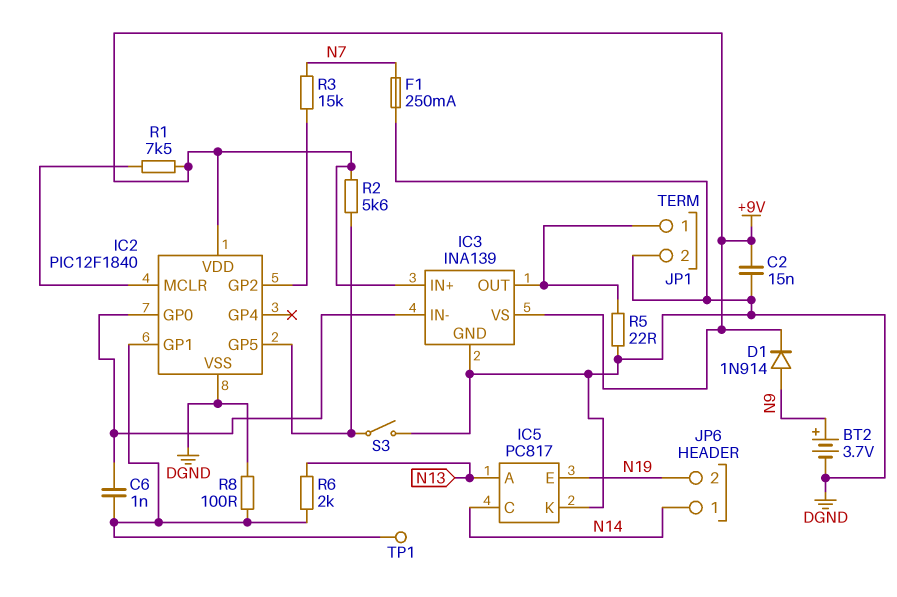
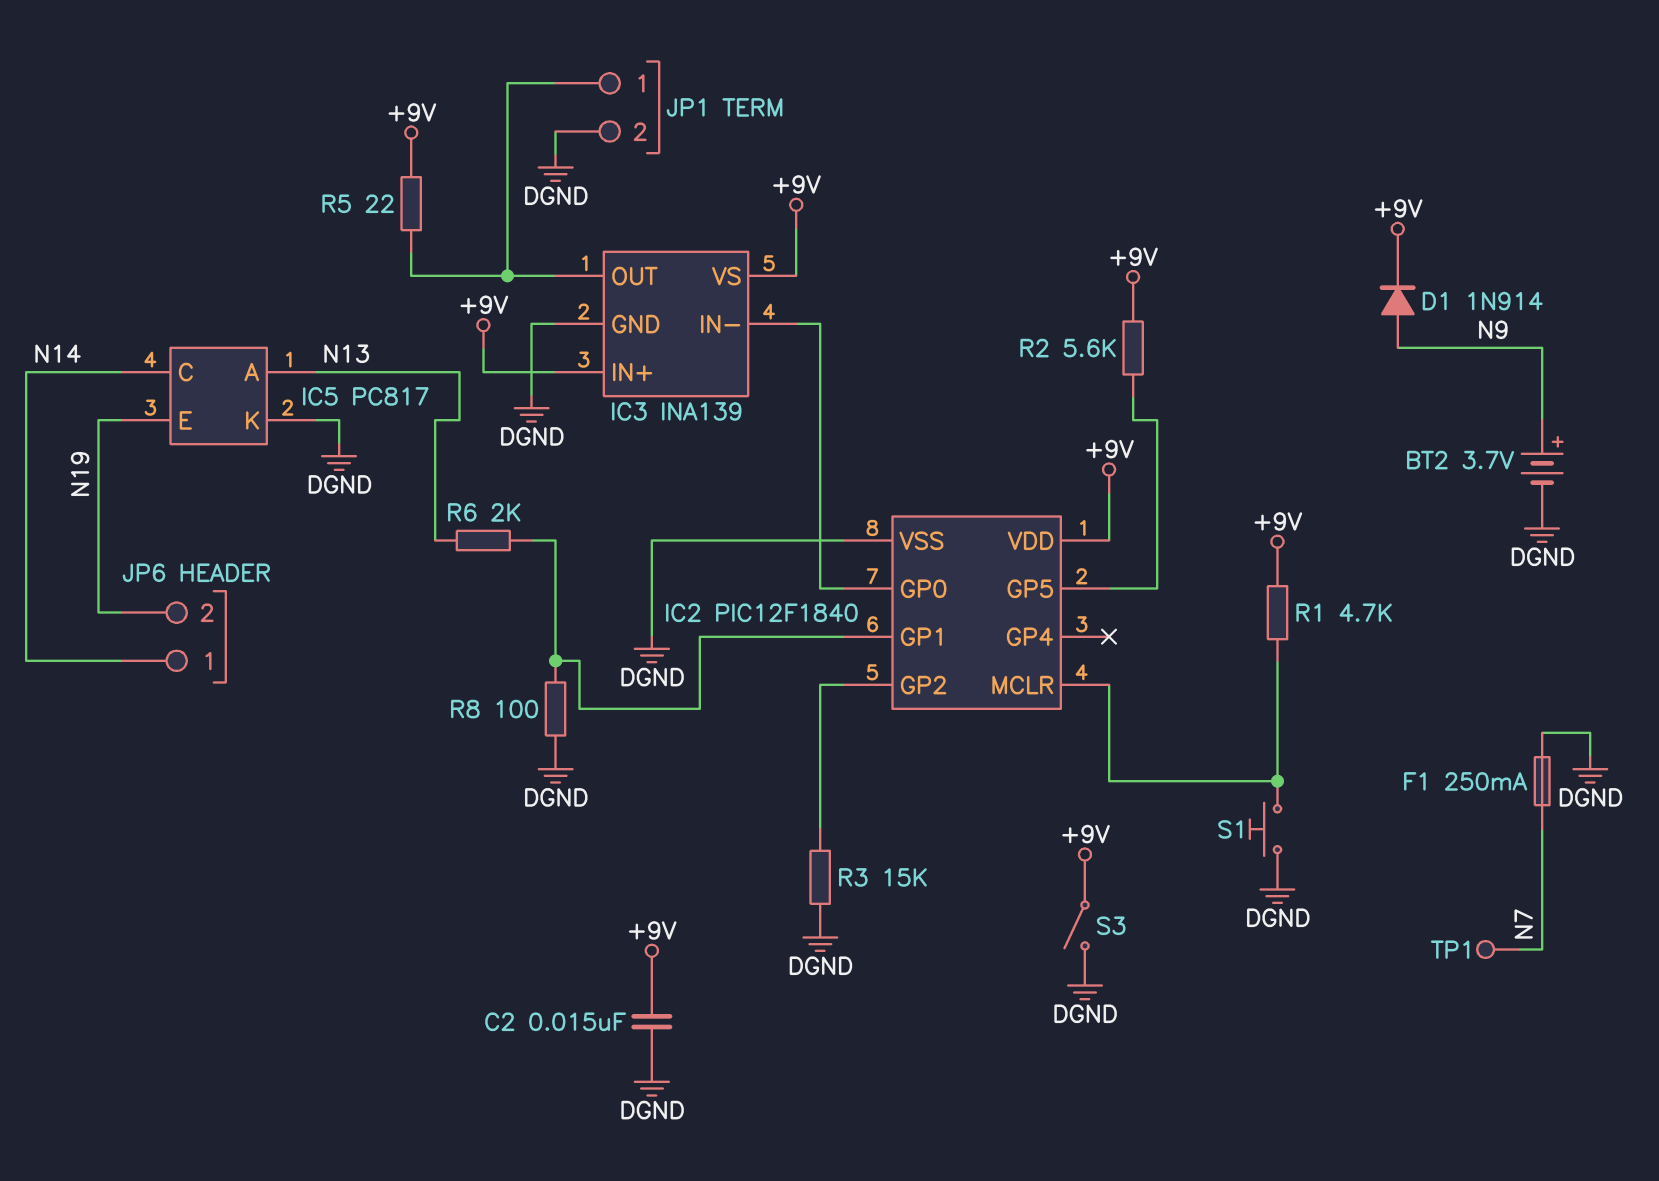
C6: 1nF (IC2/GP0, IC2/GP1) -> none
R1: 7.5k (+9V, IC2/MCLR) -> 4.7k (+9V, IC2/MCLR)
R3: 15k (IC2/GP2, N7) -> 15k (DGND, IC2/GP2)
R5: 22 (DGND, IC3/OUT) -> 22 (+9V, IC3/OUT)
S1: none -> button (DGND, IC2/MCLR)
S3: switch (DGND, IC2/GP5) -> switch (+9V, DGND)
TP1: test point (IC2/GP1) -> test point (N7)

